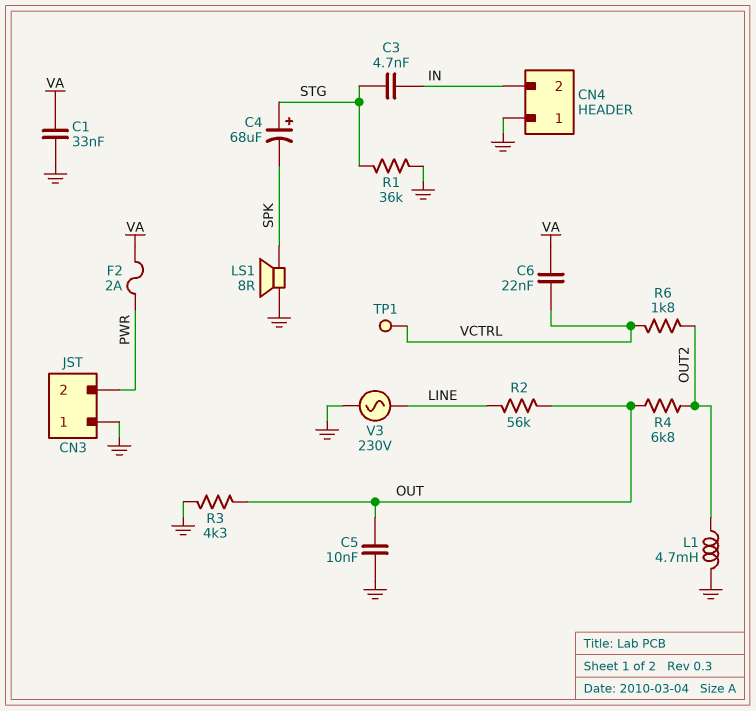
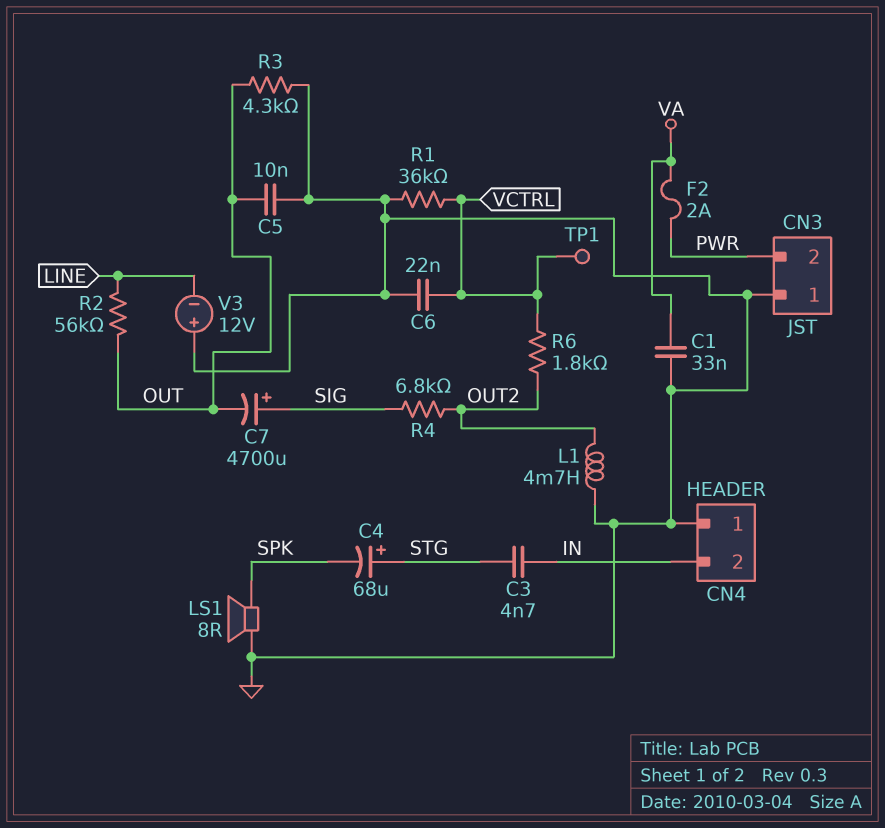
C6: 22nF (VA, VCTRL) -> 22nF (GND, VCTRL)
C7: none -> 4700uF (plus SIG, minus OUT)
R1: 36k (GND, STG) -> 36k (GND, VCTRL)
R4: 6.8k (OUT, OUT2) -> 6.8k (OUT2, SIG)
V3: AC 230V (GND, LINE) -> 12V (plus GND, minus LINE)

